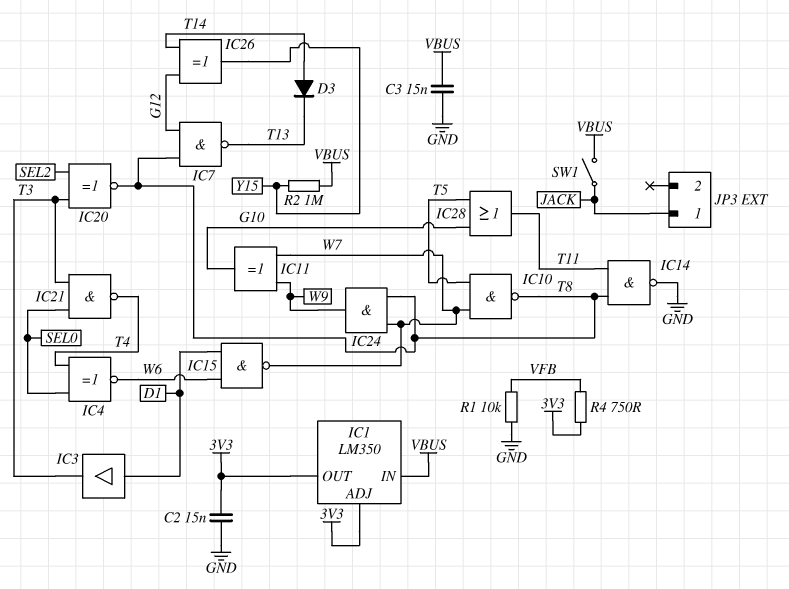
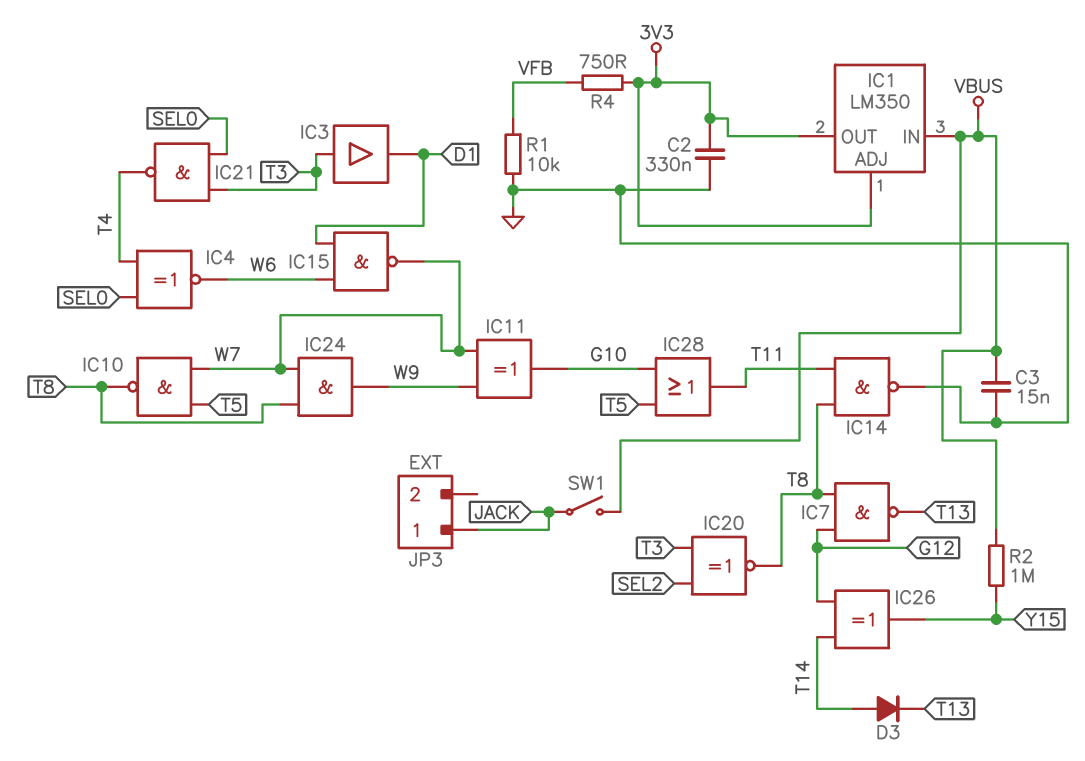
C2: 15nF (3V3, GND) -> 330nF (3V3, GND)
IC3: buffer (in D1, out T3) -> buffer (in T3, out D1)

